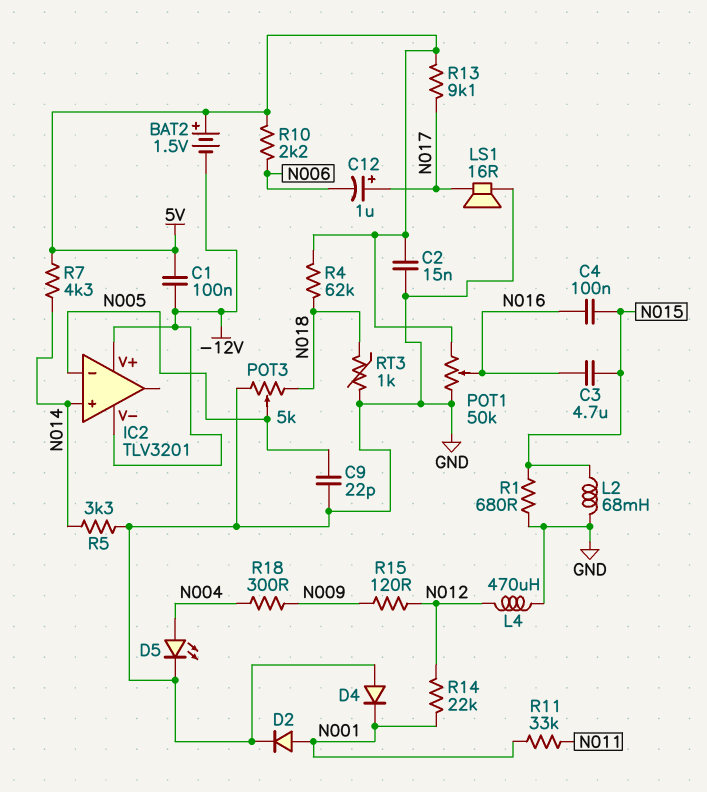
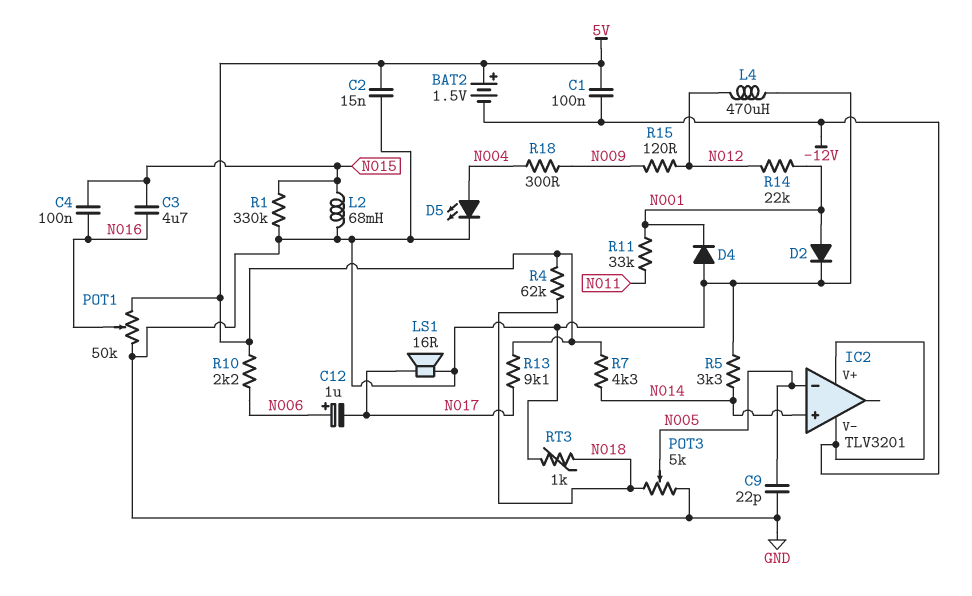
C12: 1uF (plus N017, minus N006) -> 1uF (plus N006, minus N017)
R1: 680 (GND, N015) -> 330k (GND, N015)

